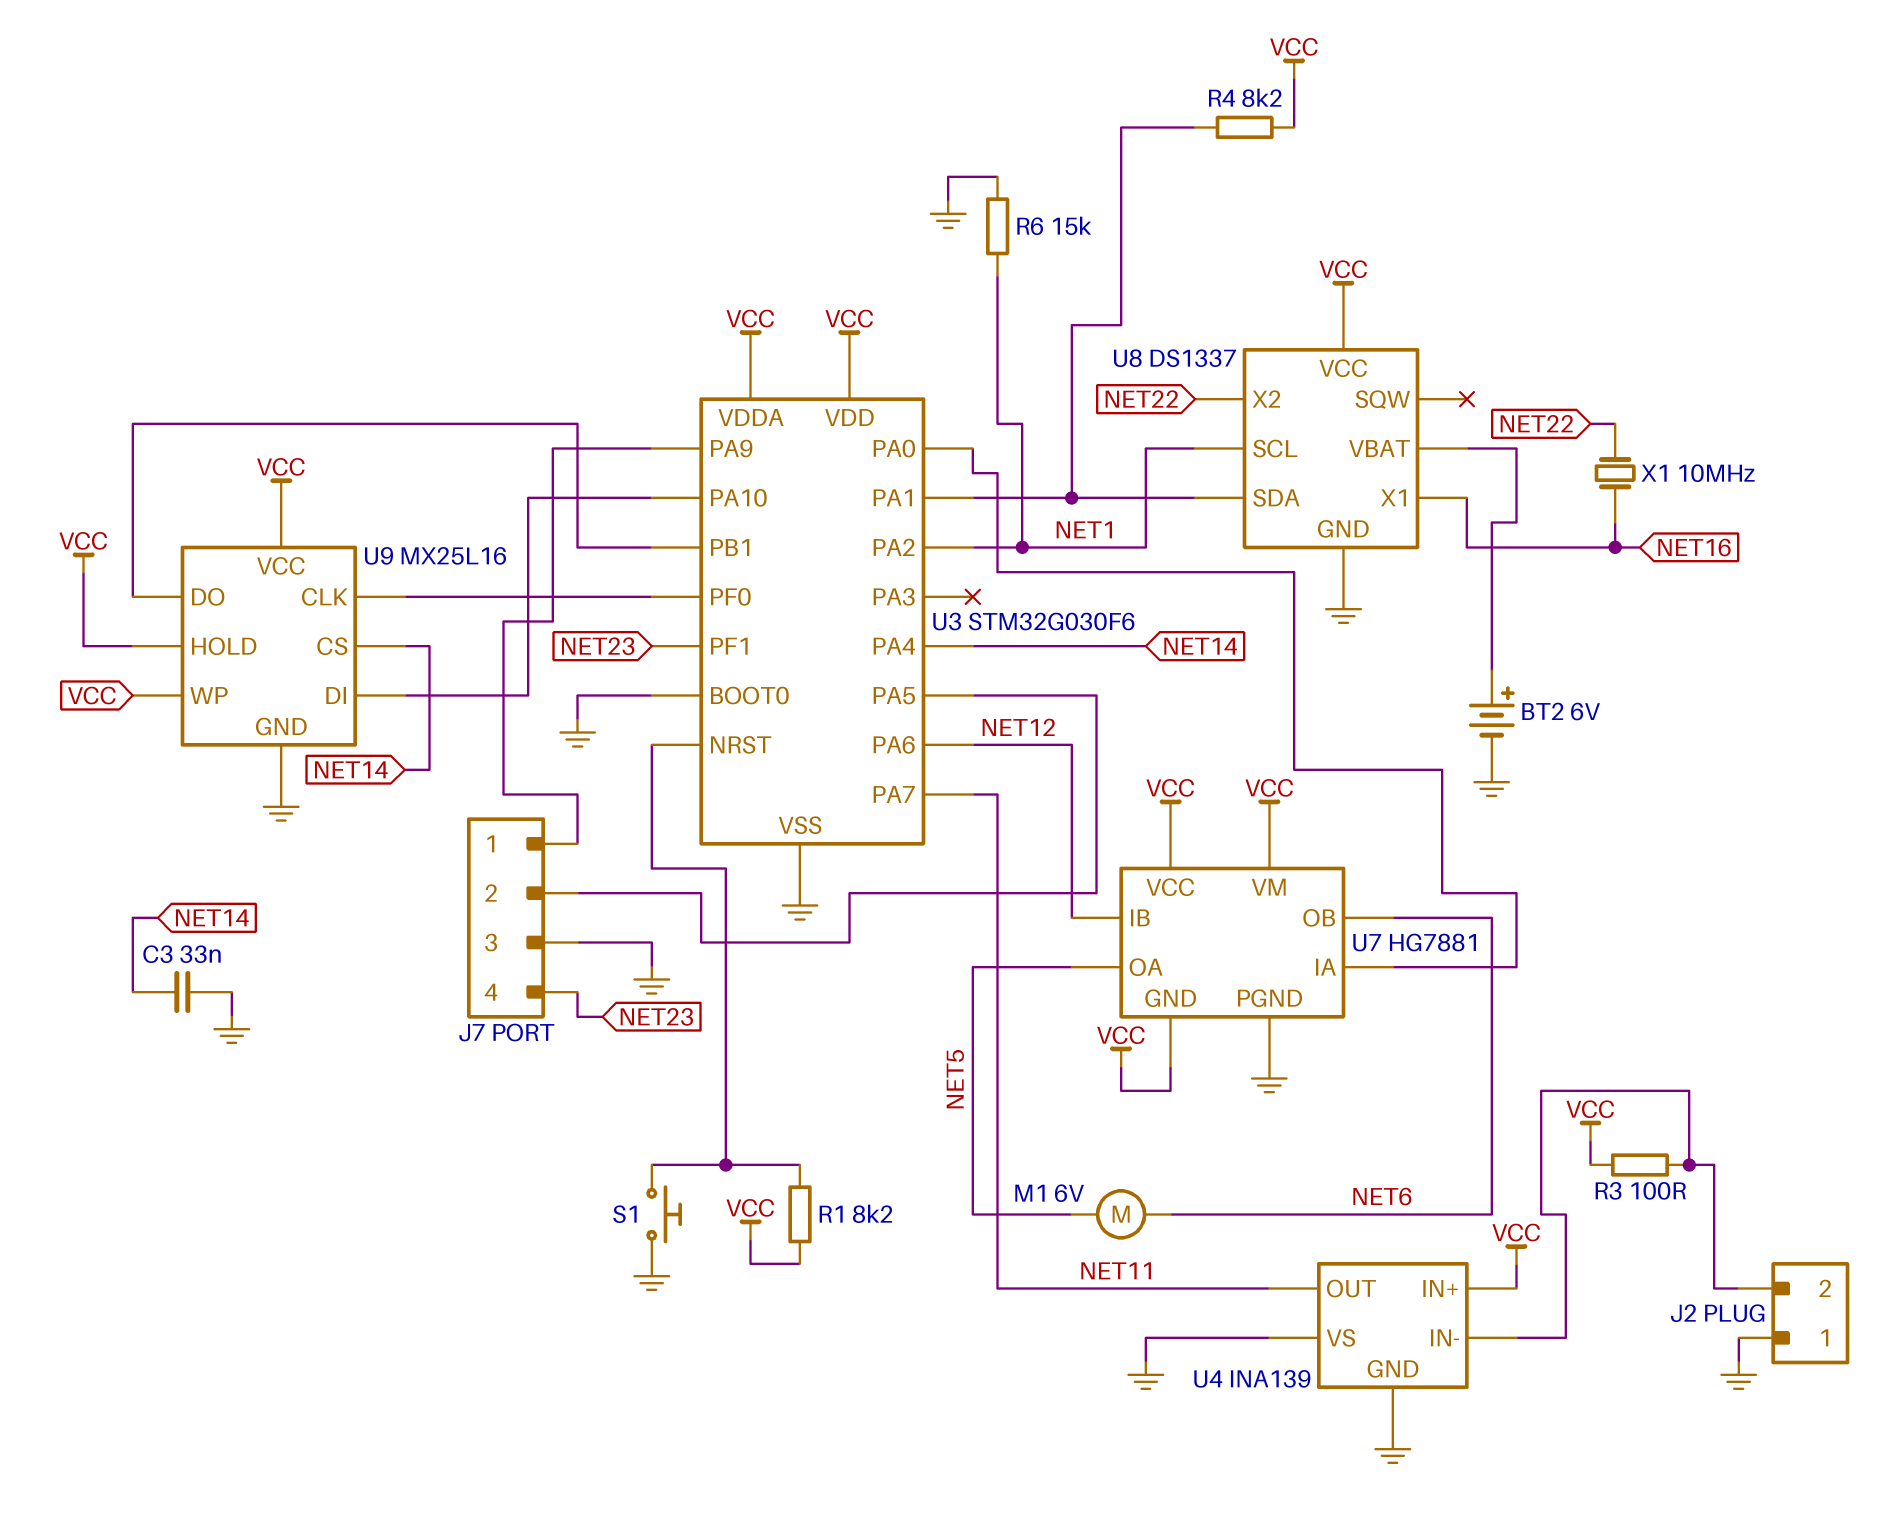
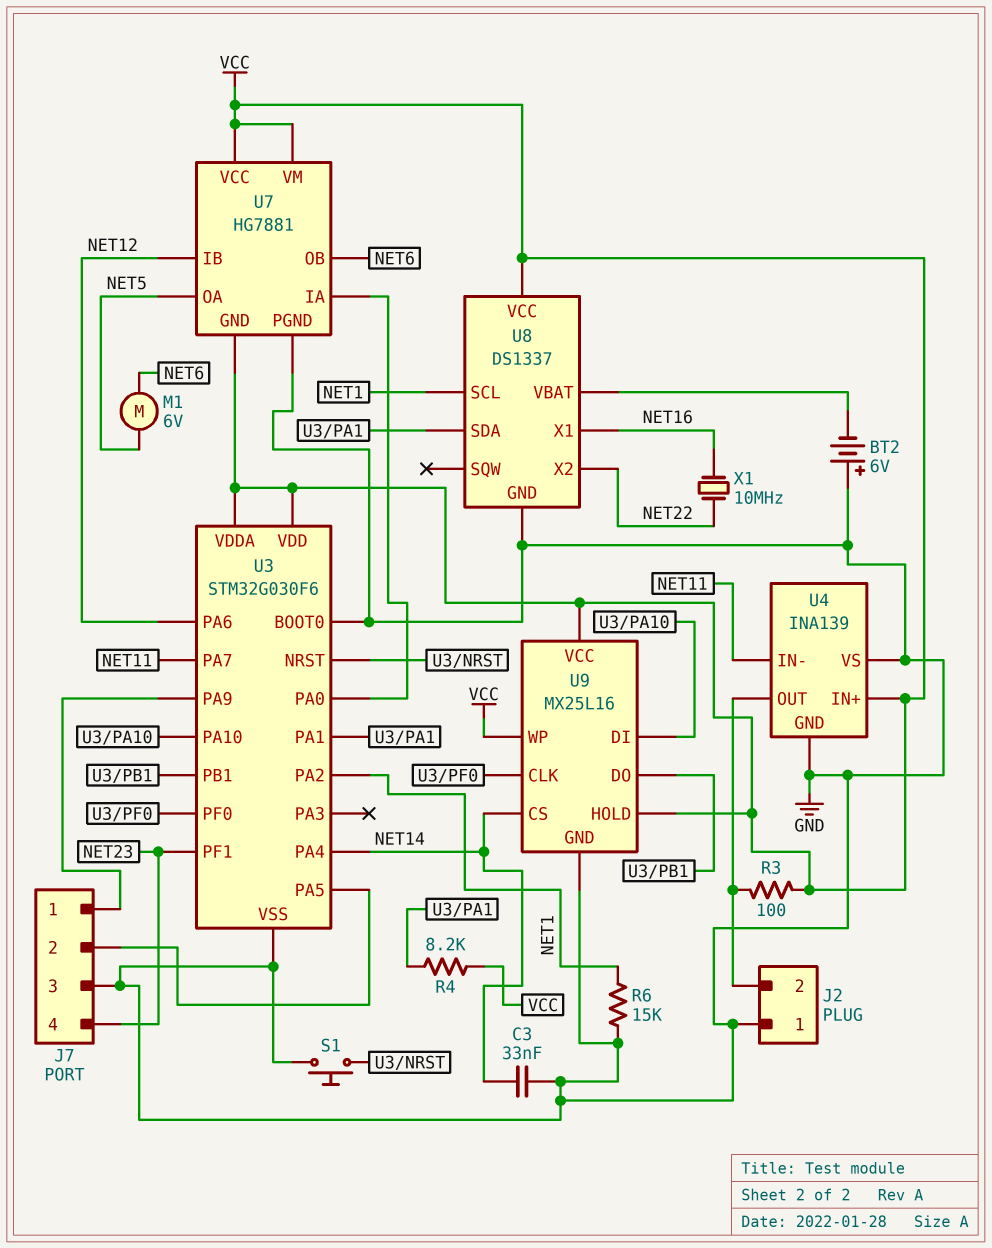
BT2: 6V (plus U8/VBAT, minus GND) -> 6V (plus GND, minus U8/VBAT)
R1: 8.2k (U3/NRST, VCC) -> none
U4 pin IN-: J2/2 -> NET11
U4 pin OUT: NET11 -> J2/2

